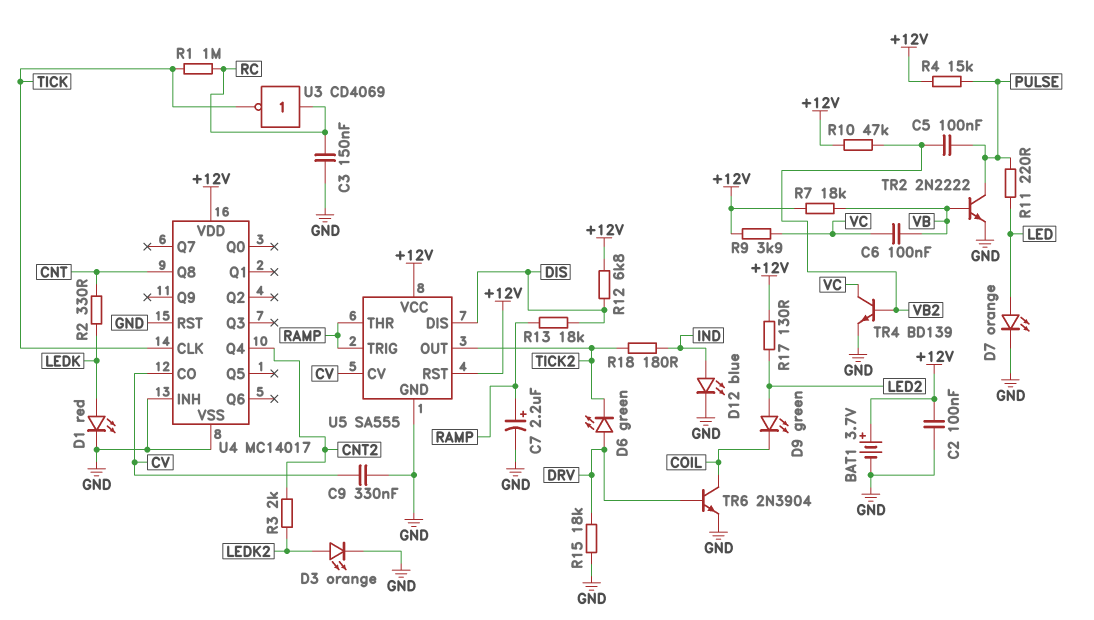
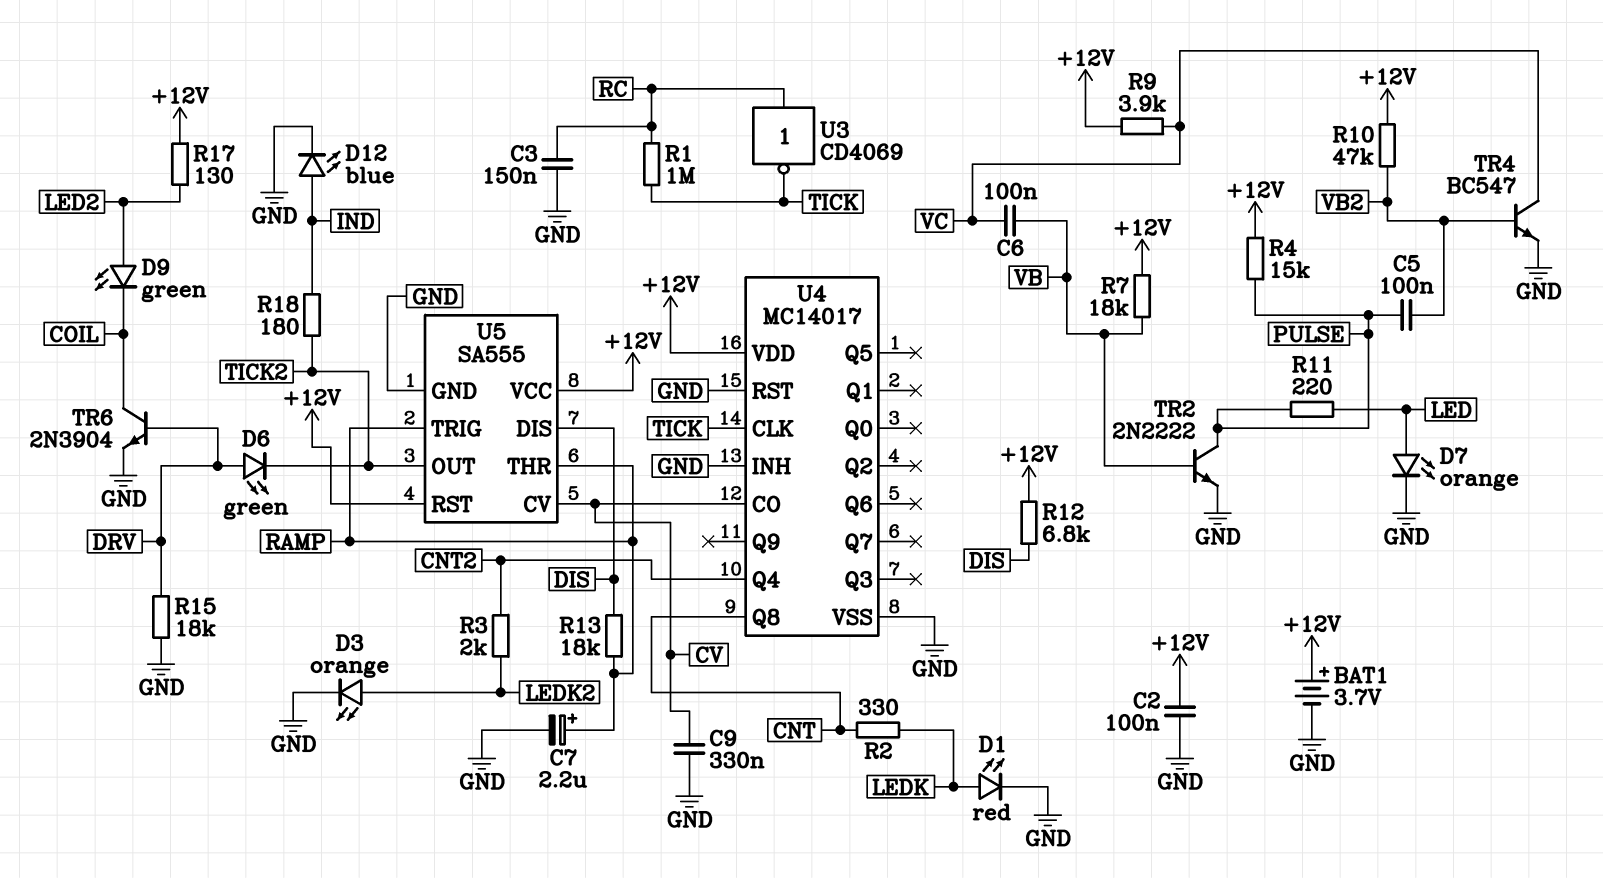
TR4: NPN BD139 (B VB2, C VC, E GND) -> NPN BC547 (B VB2, C VC, E GND)

